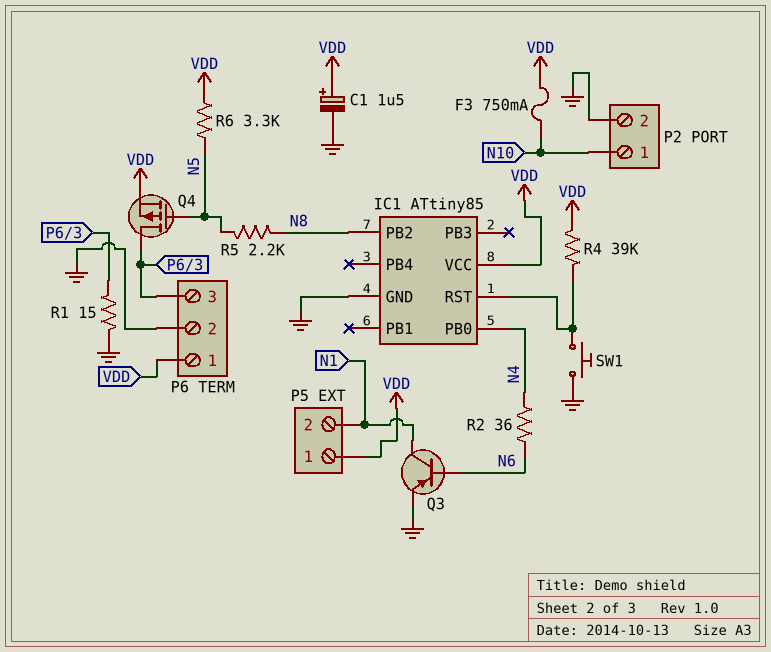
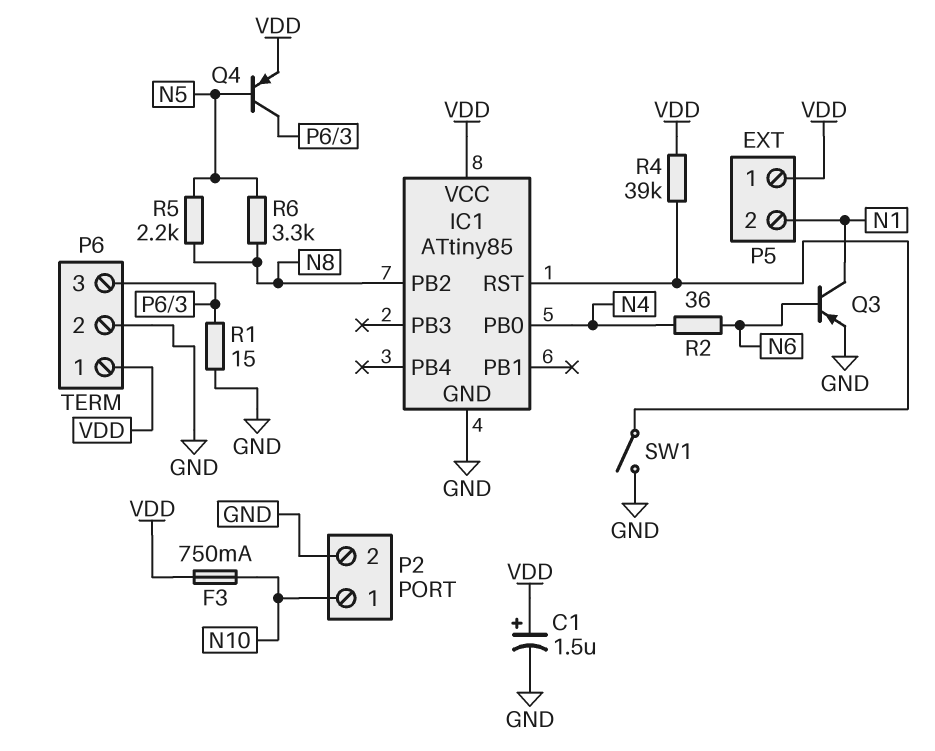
Q4: PMOS (G N5, D P6/3, S VDD) -> PNP (B N5, C P6/3, E VDD)
R6: 3.3k (N5, VDD) -> 3.3k (N5, N8)
SW1: button (GND, IC1/RST) -> switch (GND, IC1/RST)

